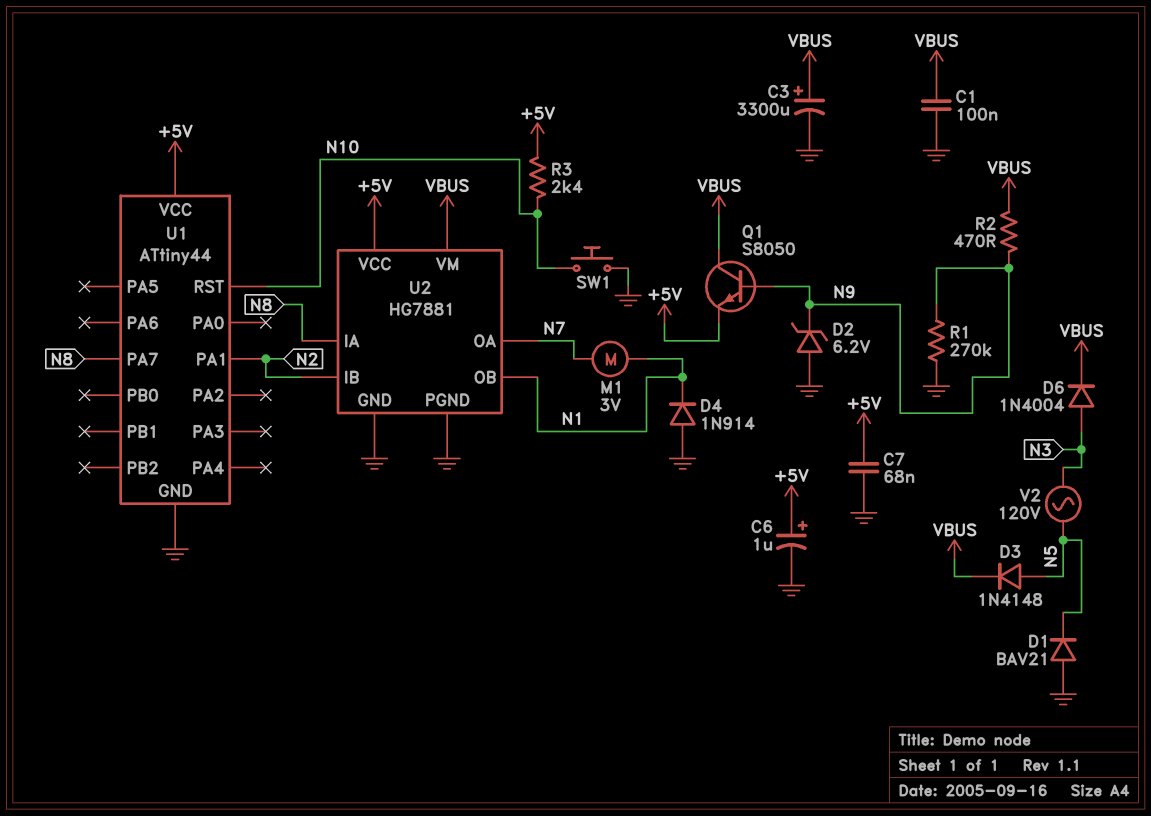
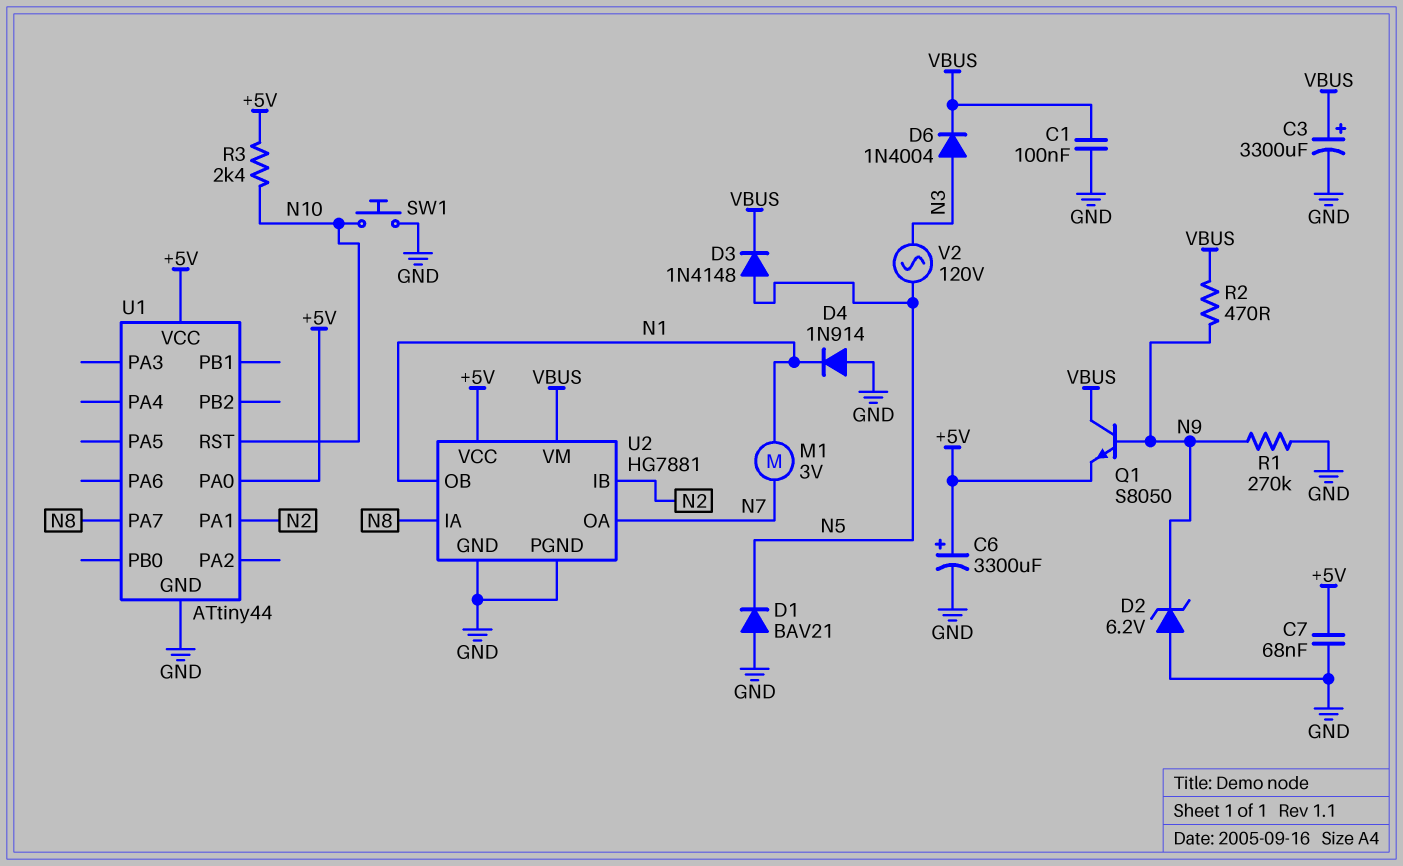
C6: 1uF (plus +5V, minus GND) -> 3300uF (plus +5V, minus GND)
U1 pin PA0: none -> +5V

